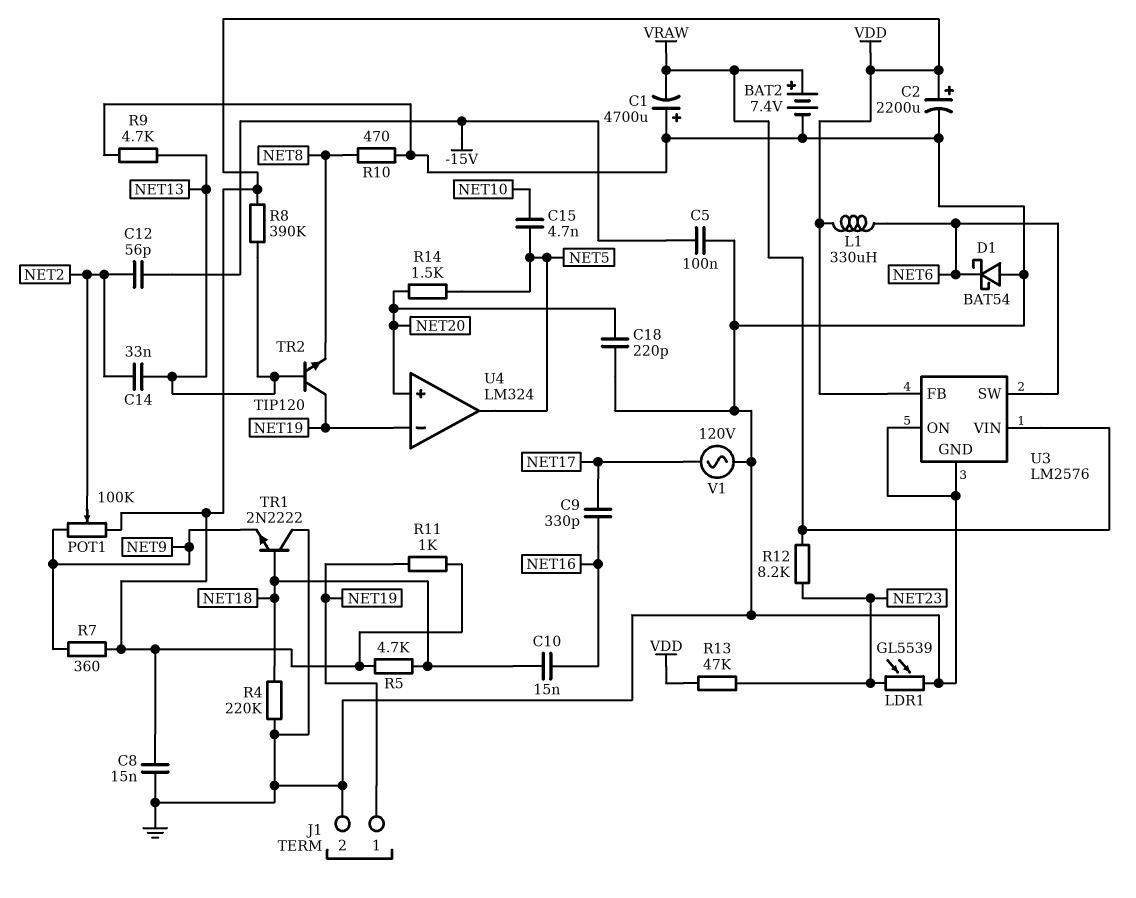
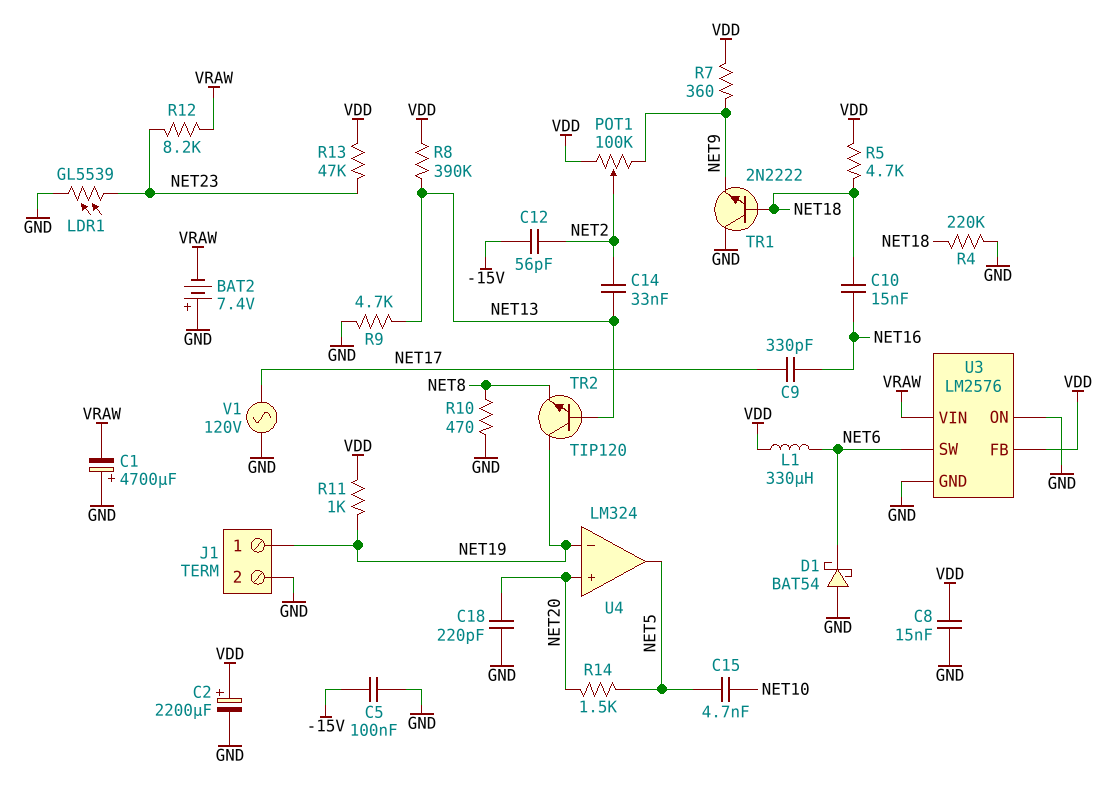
BAT2: 7.4V (plus VRAW, minus GND) -> 7.4V (plus GND, minus VRAW)

